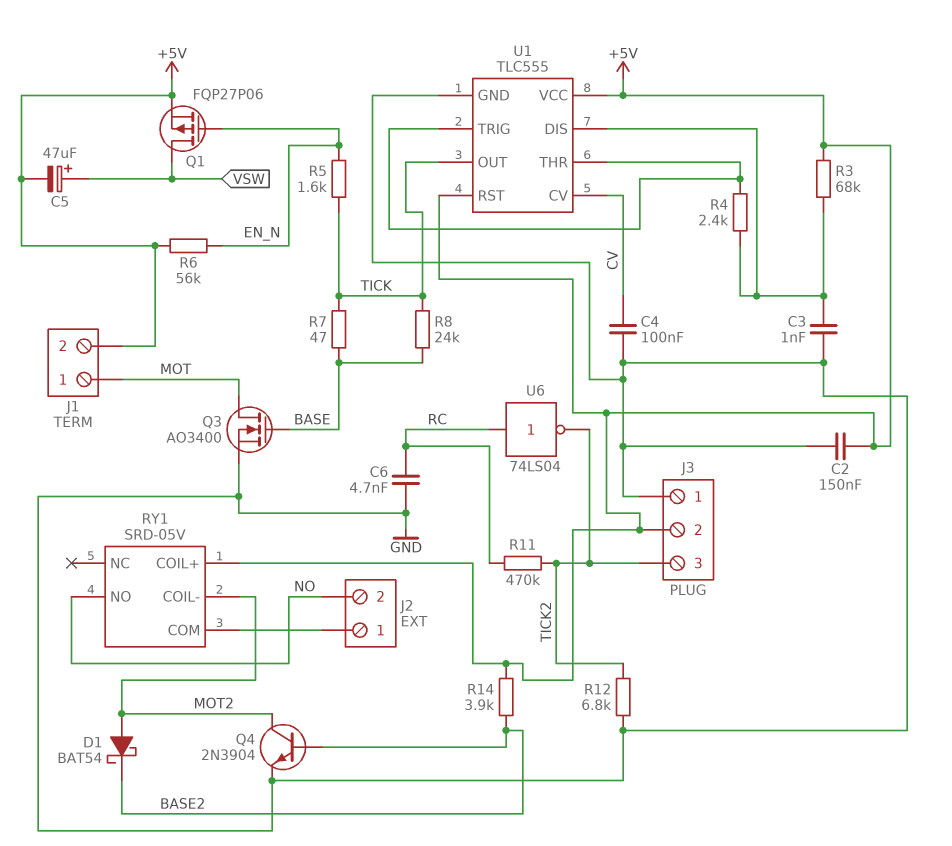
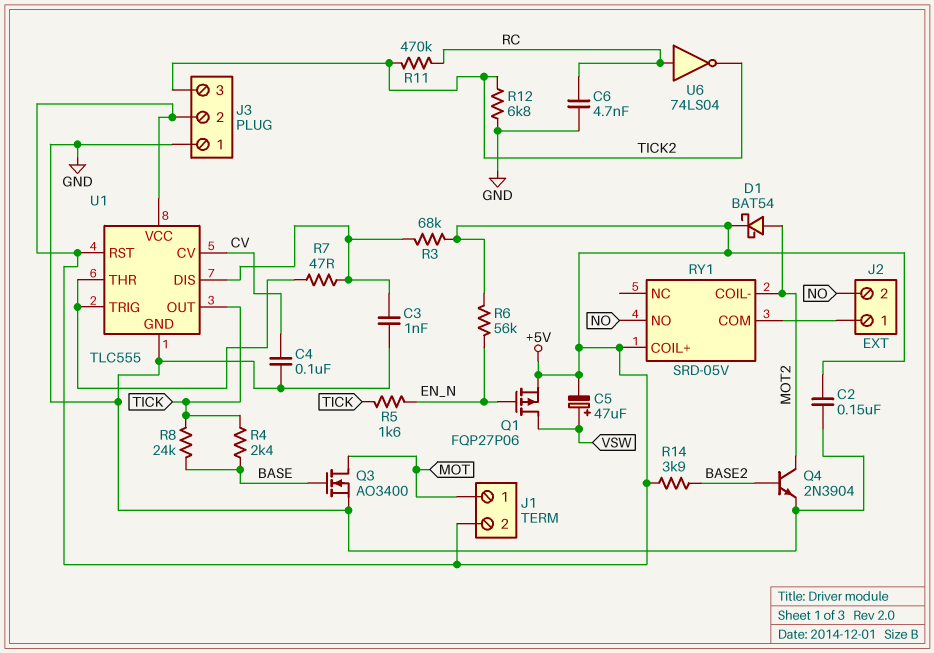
D1: schottky BAT54 (A MOT2, K BASE2) -> schottky BAT54 (A MOT2, K +5V)
R4: 2.4k (U1/DIS, U1/THR) -> 2.4k (BASE, TICK)
R7: 47 (BASE, TICK) -> 47 (U1/DIS, U1/THR)

